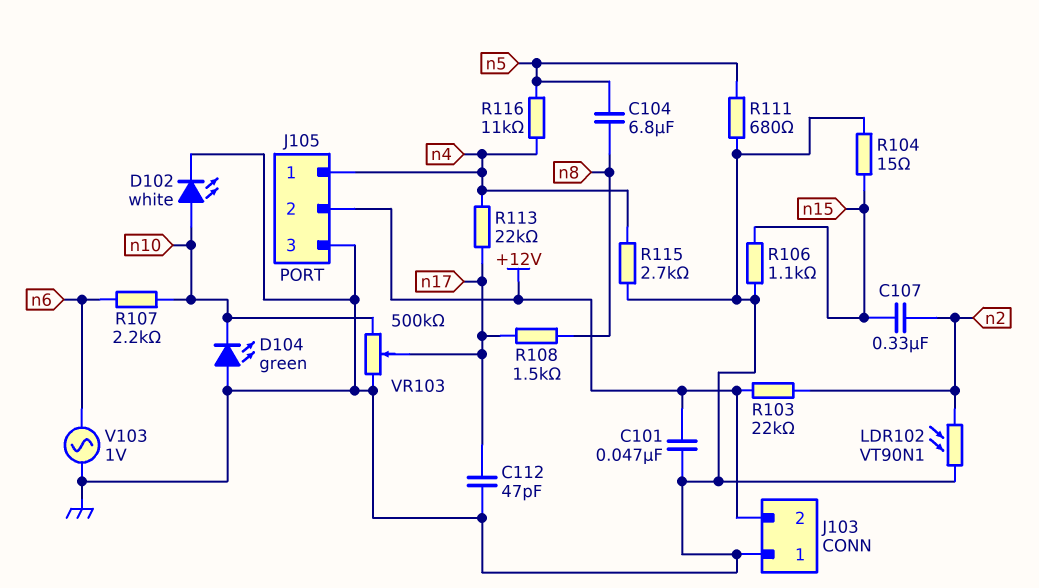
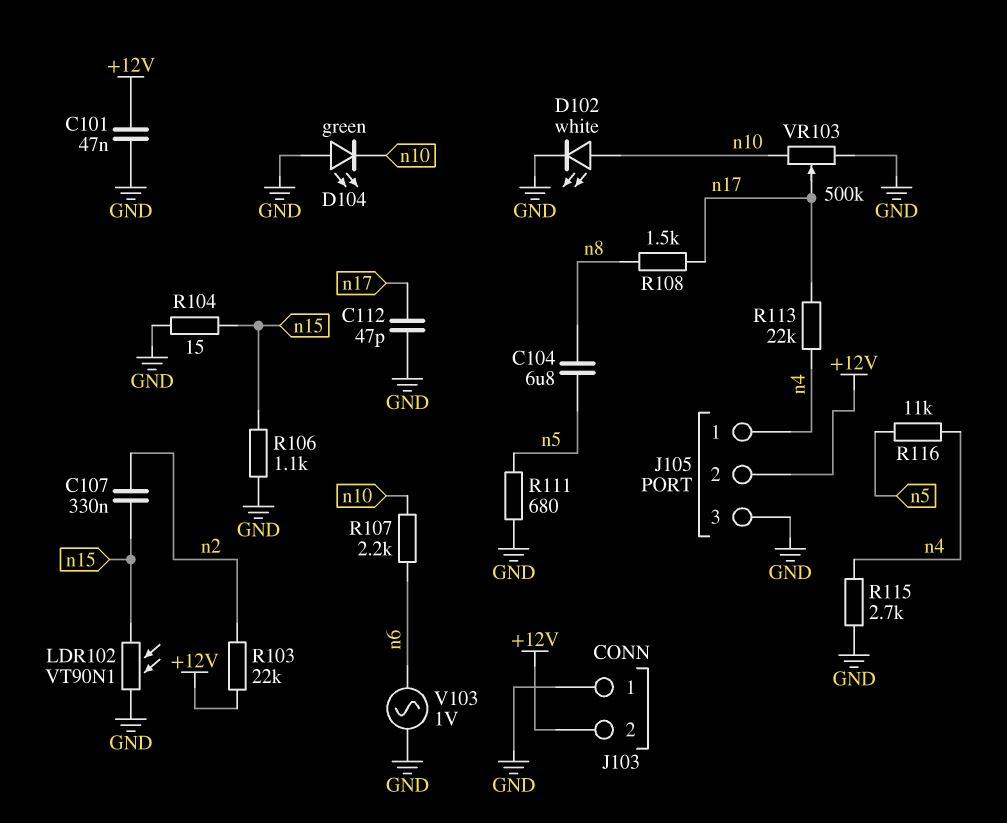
LDR102: VT90N1 (GND, n2) -> VT90N1 (GND, n15)

